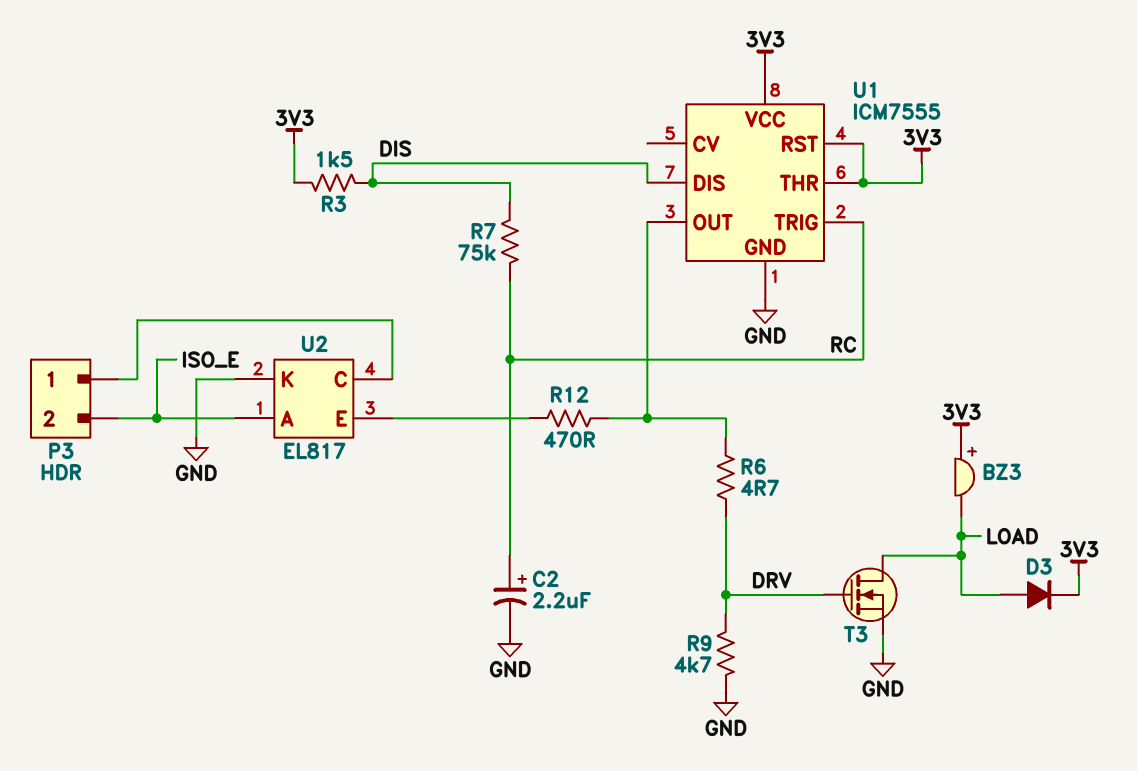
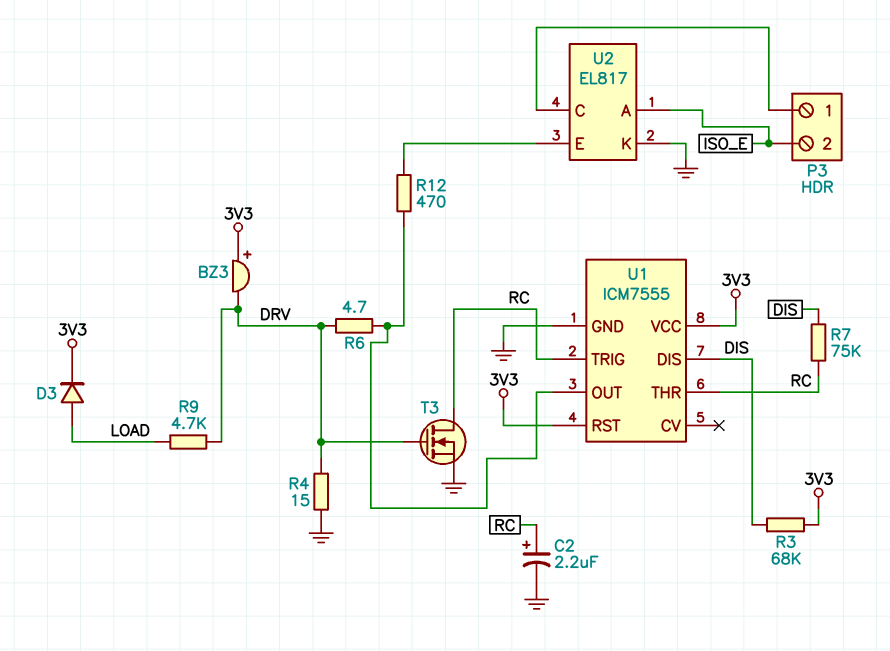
BZ3: buzzer (plus 3V3, minus LOAD) -> buzzer (plus 3V3, minus DRV)
R3: 1.5k (3V3, DIS) -> 68k (3V3, DIS)
R4: none -> 15 (DRV, GND)
R9: 4.7k (DRV, GND) -> 4.7k (DRV, LOAD)
T3: NMOS (G DRV, D LOAD, S GND) -> NMOS (G DRV, D RC, S GND)
U1 pin THR: 3V3 -> RC

